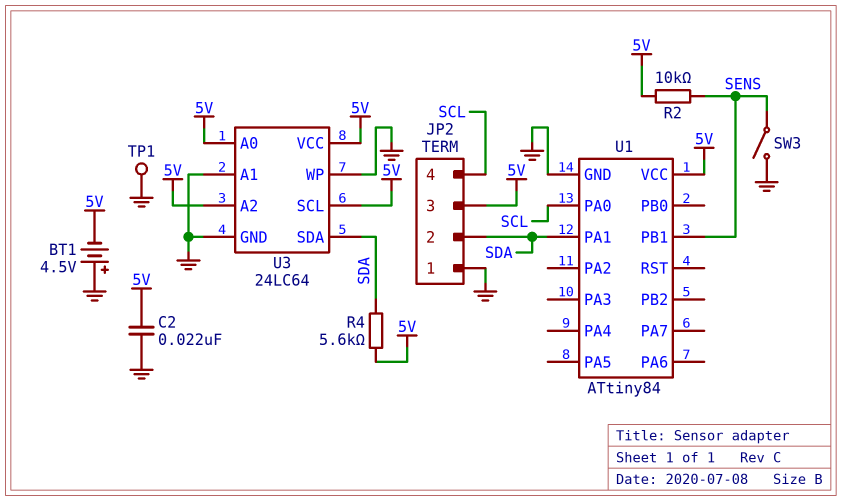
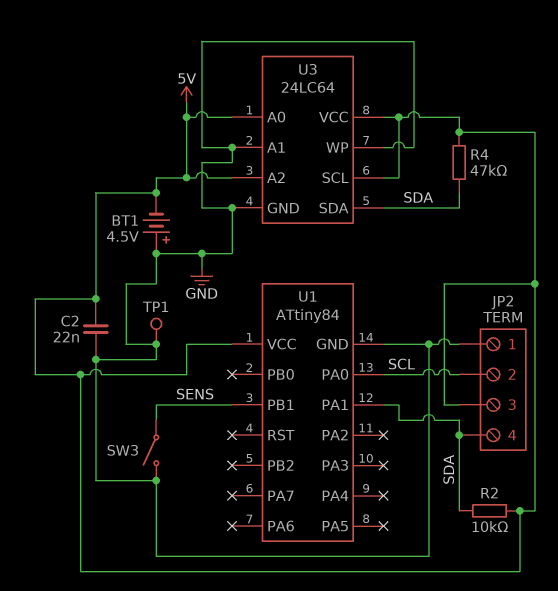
JP2 pin 2: SDA -> SCL
JP2 pin 4: SCL -> SDA
R2: 10k (5V, SENS) -> 10k (5V, SDA)
R4: 5.6k (5V, SDA) -> 47k (5V, SDA)

